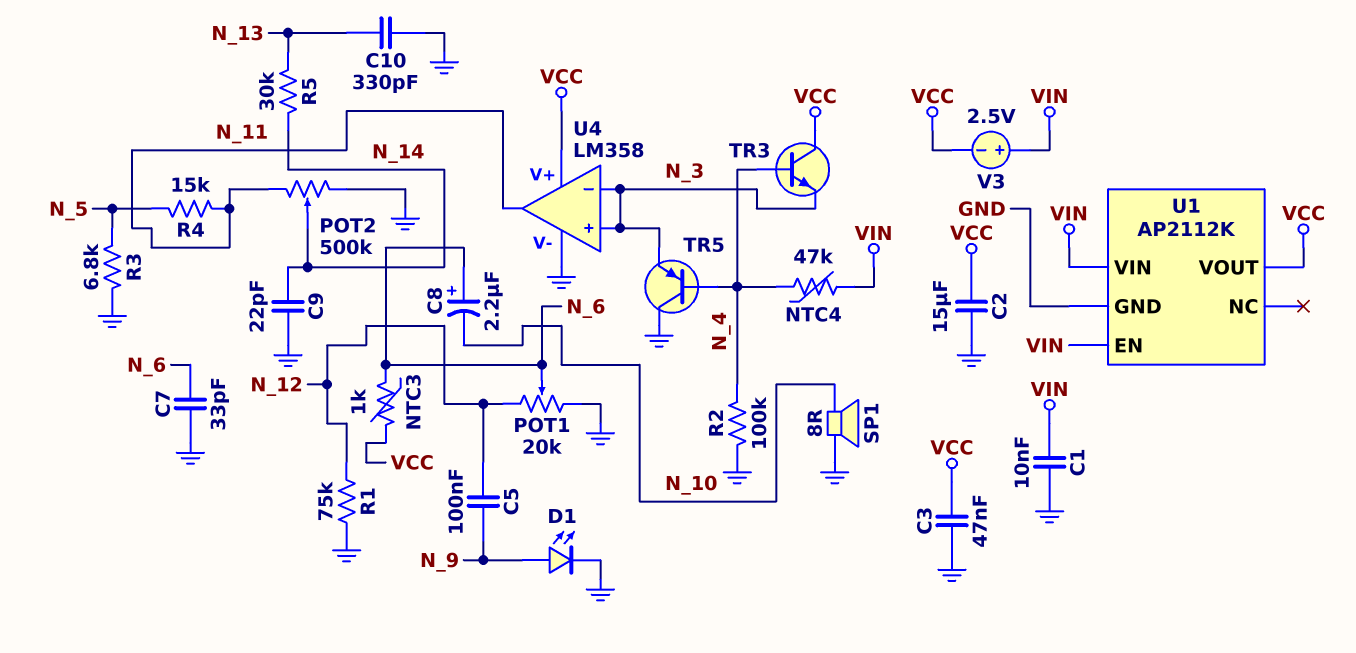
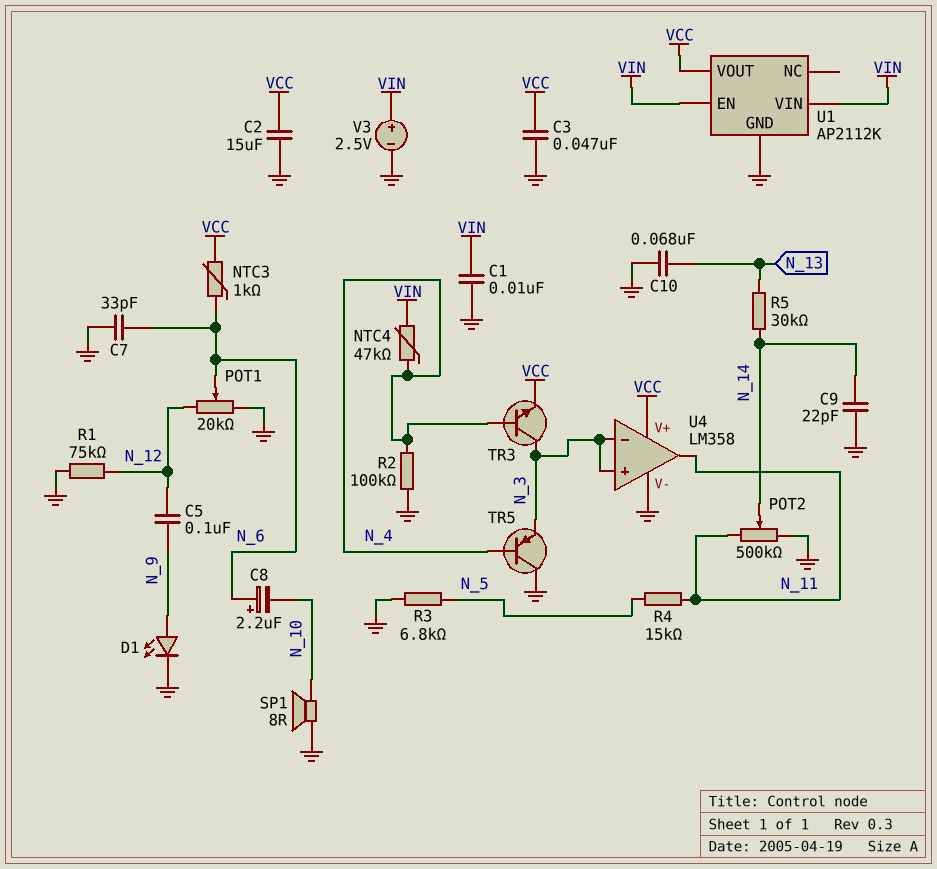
C10: 330pF (GND, N_13) -> 68nF (GND, N_13)
TR3: NPN (B N_4, C VCC, E N_3) -> NPN (B N_4, C N_3, E VCC)
V3: 2.5V (plus VIN, minus VCC) -> 2.5V (plus VIN, minus GND)

